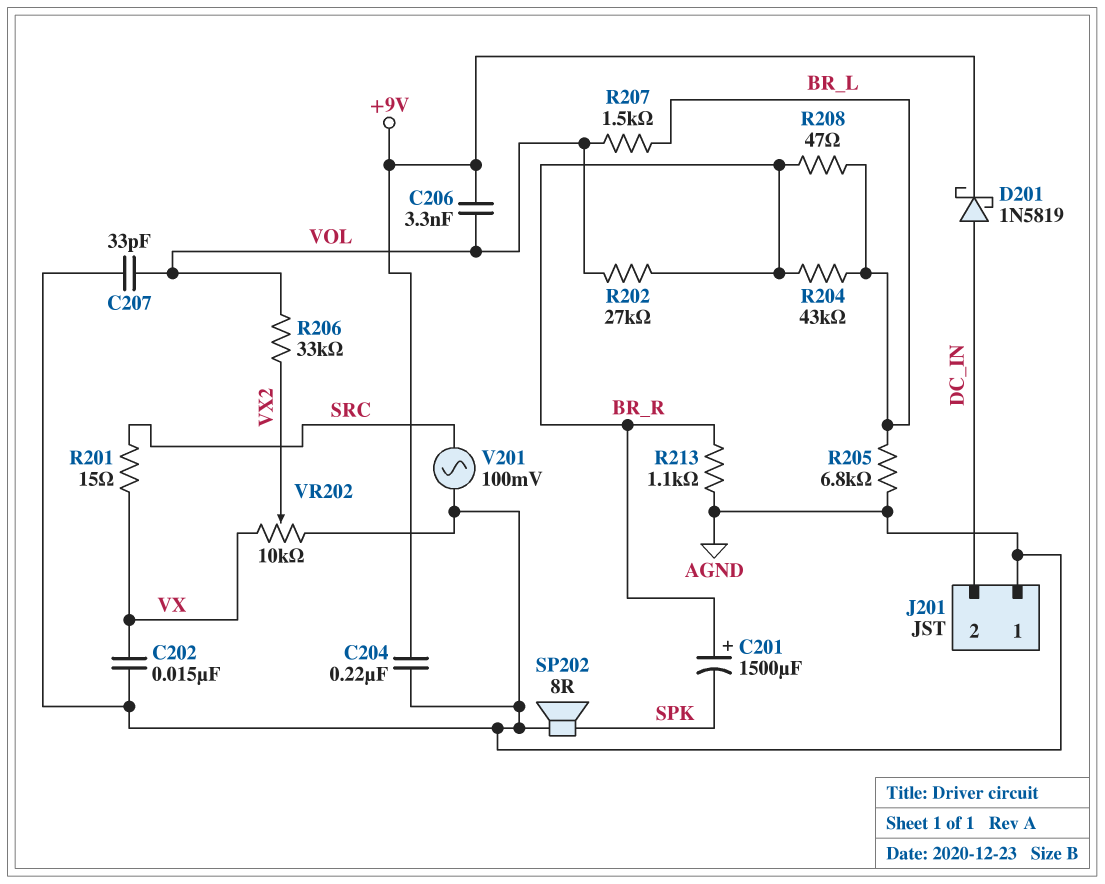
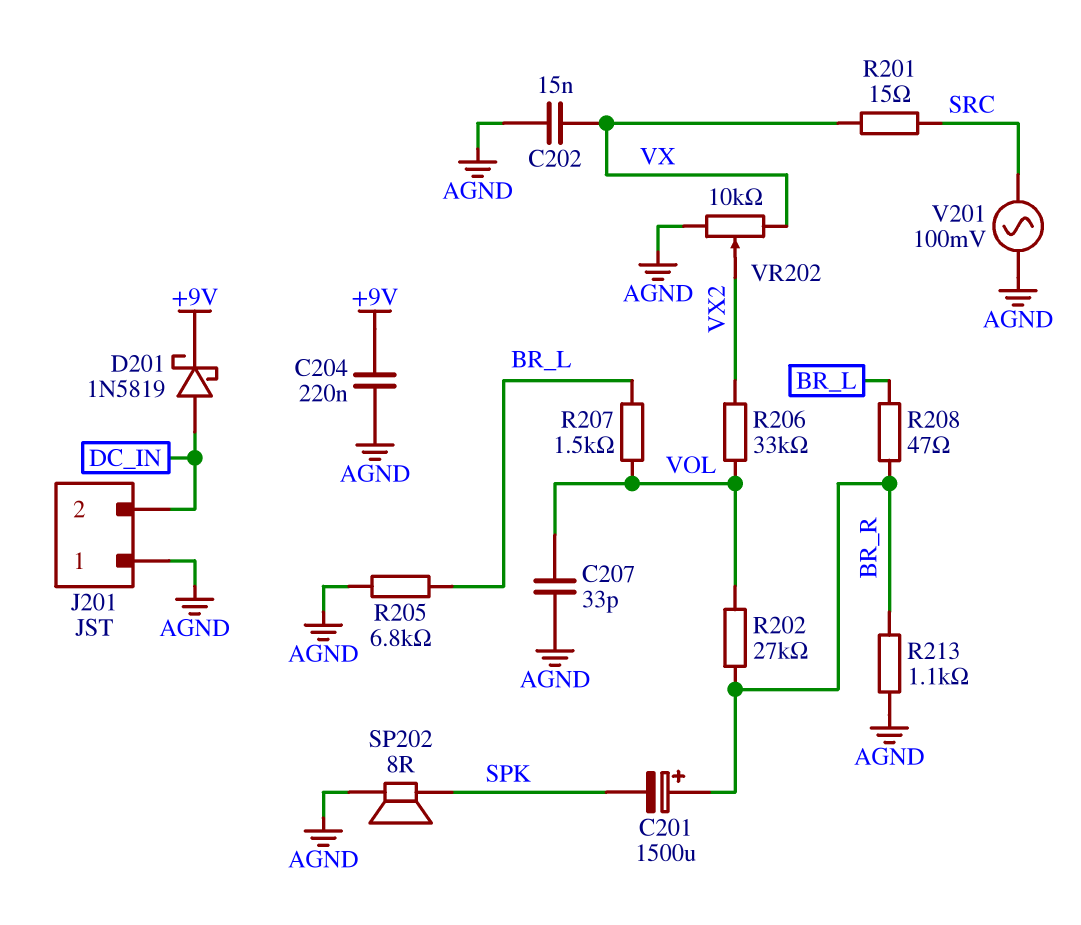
C206: 3.3nF (+9V, VOL) -> none
R204: 43k (BR_L, BR_R) -> none

